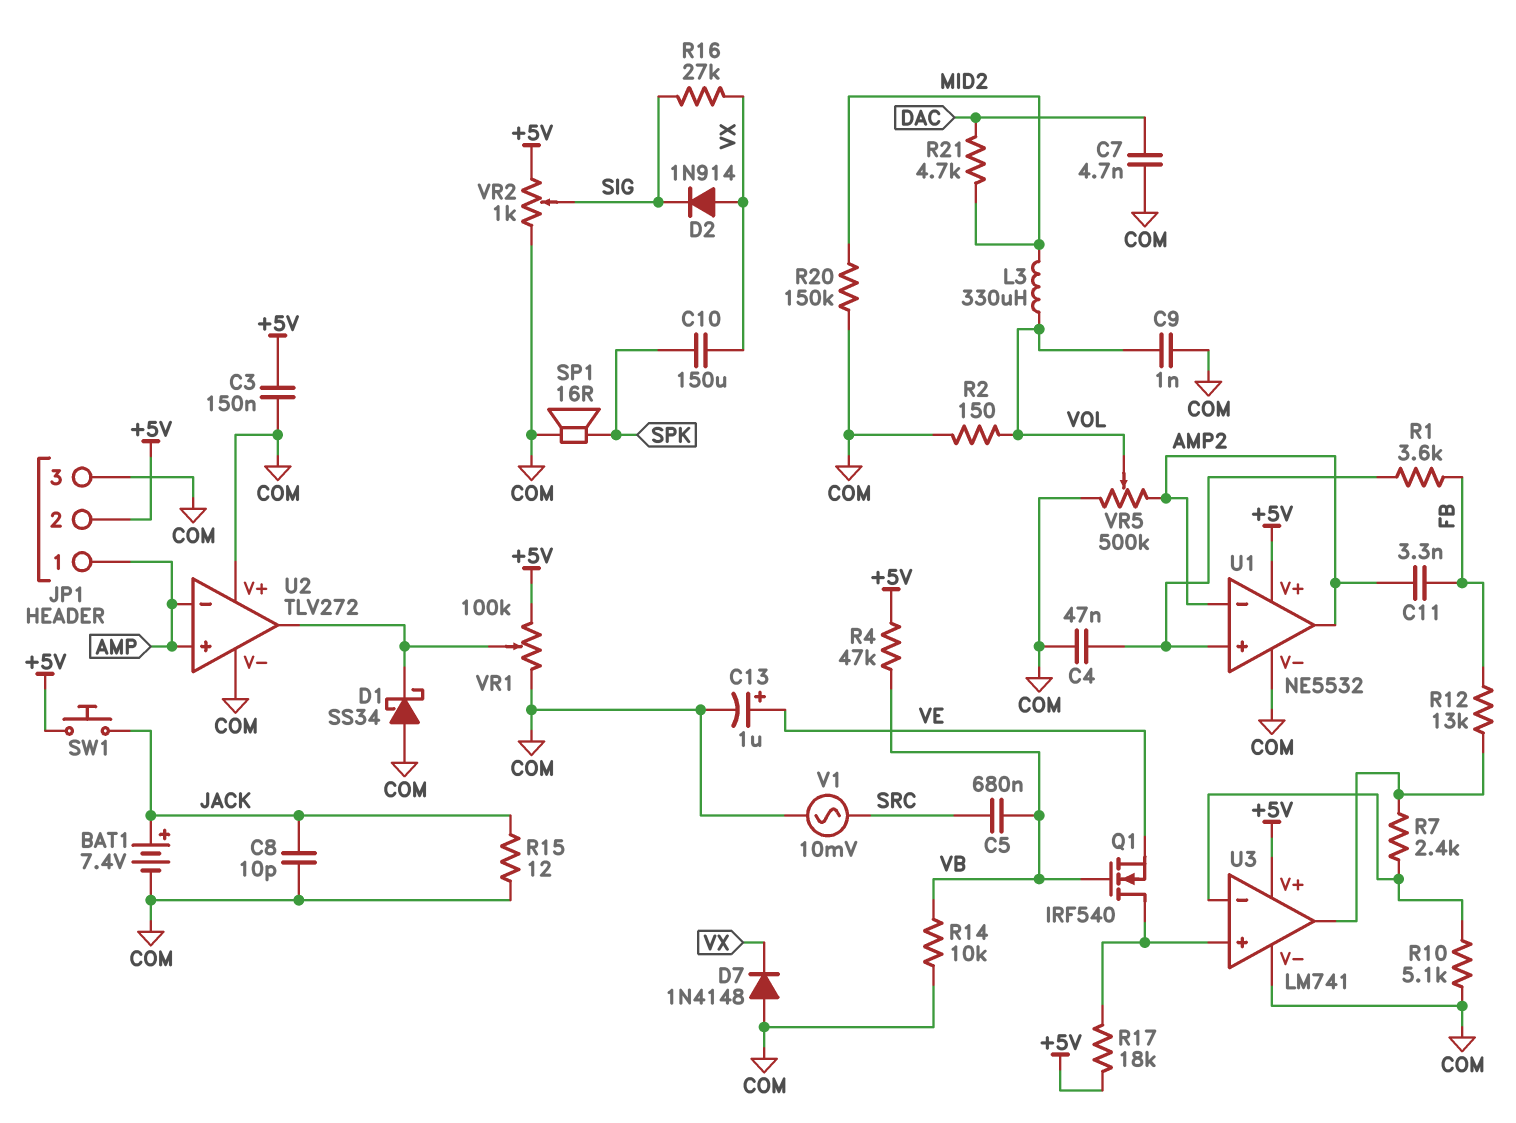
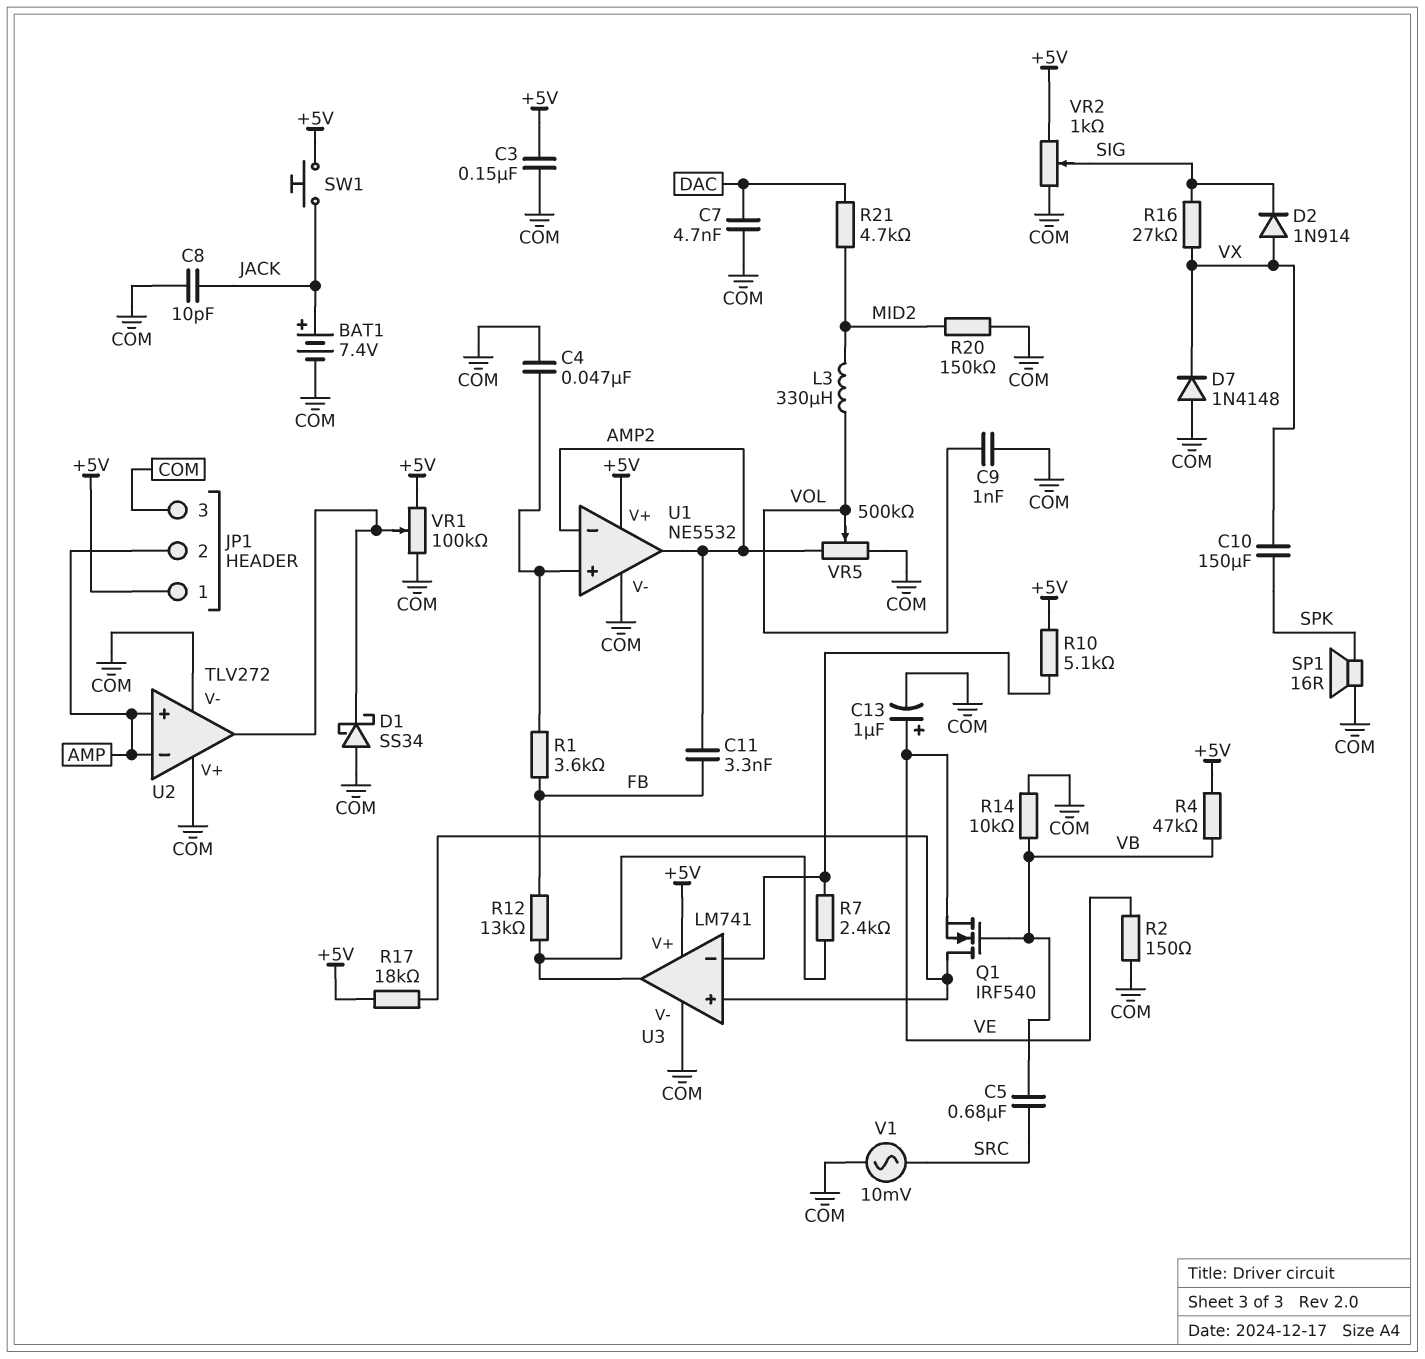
JP1 pin 1: AMP -> +5V
JP1 pin 2: +5V -> AMP
R2: 150 (COM, VOL) -> 150 (COM, VE)
R10: 5.1k (COM, U3/in-) -> 5.1k (+5V, U3/in-)
R15: 12 (COM, JACK) -> none

